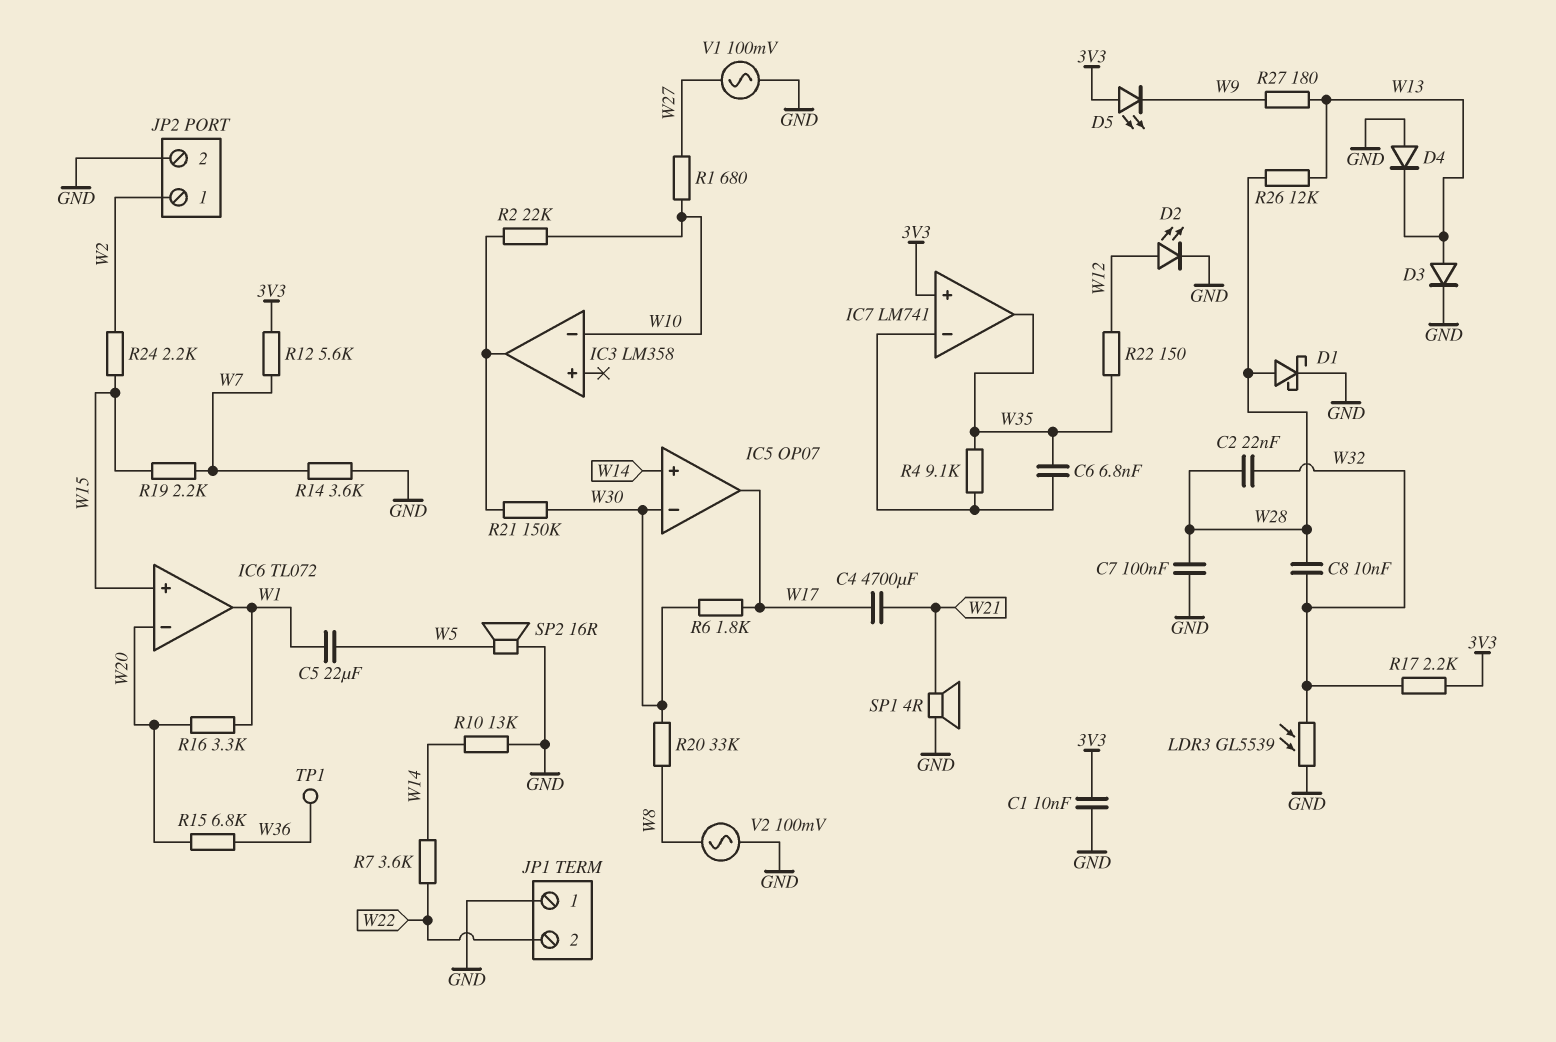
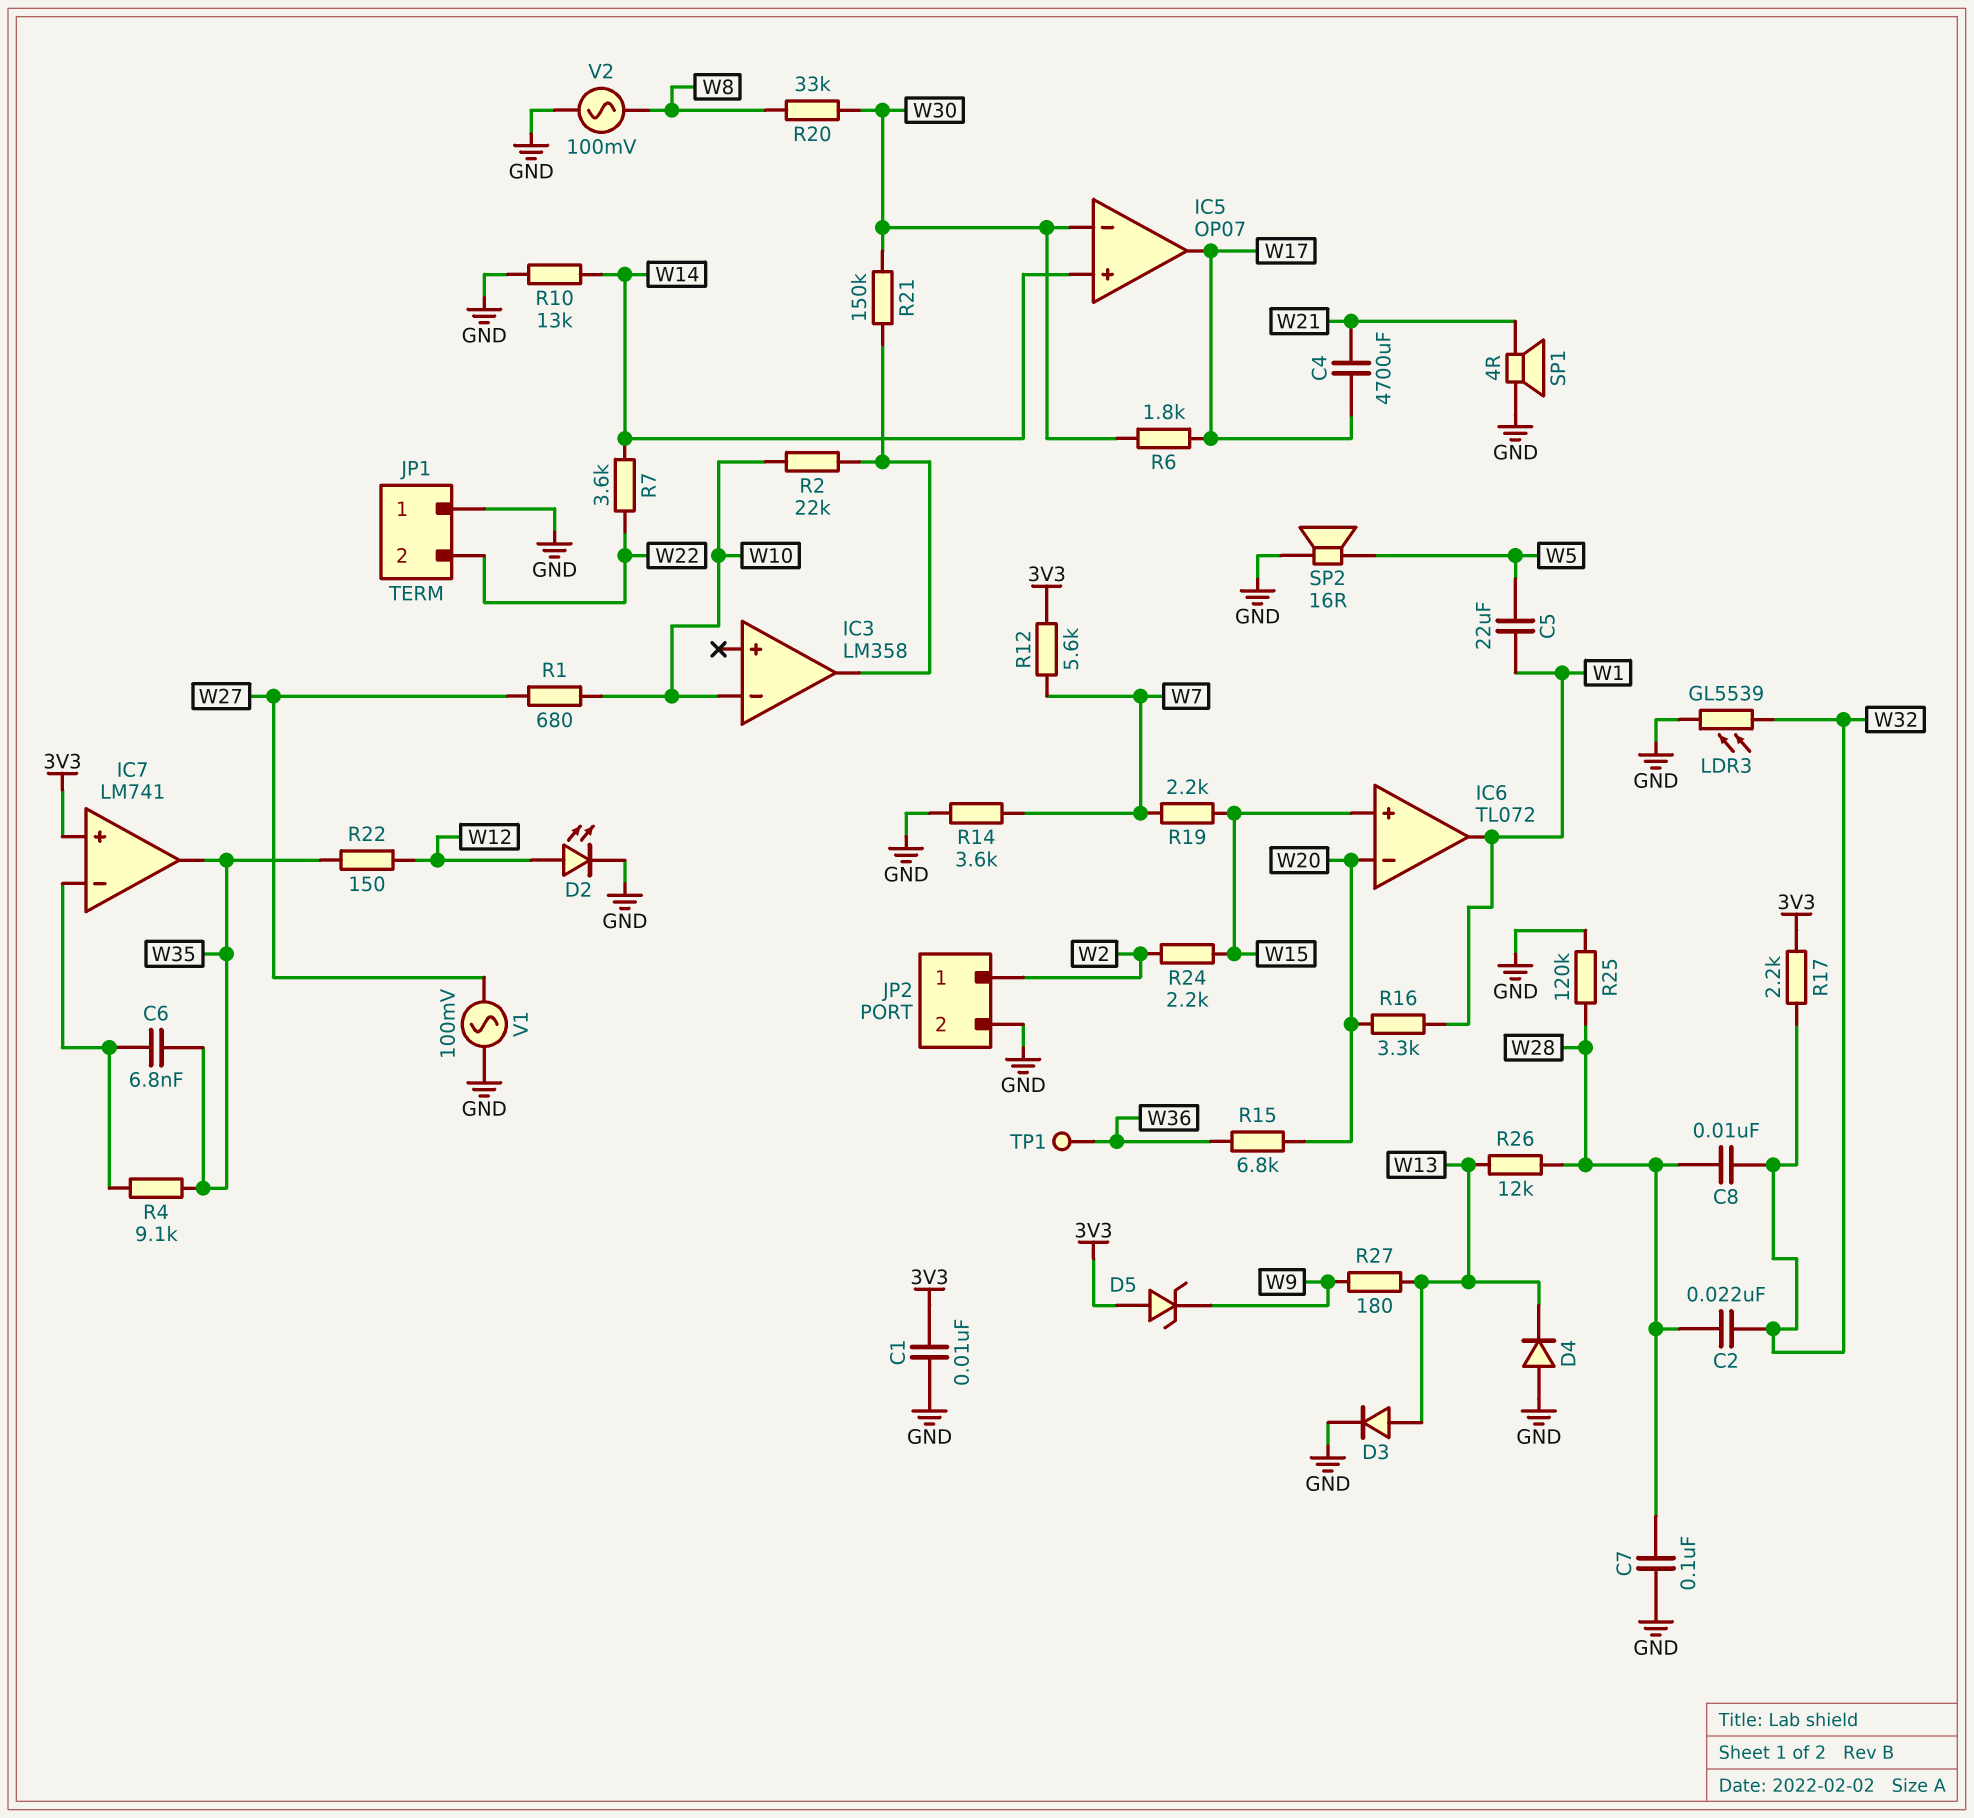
D1: schottky (A W28, K GND) -> none
D5: LED (A 3V3, K W9) -> zener (A 3V3, K W9)
R25: none -> 120k (GND, W28)

